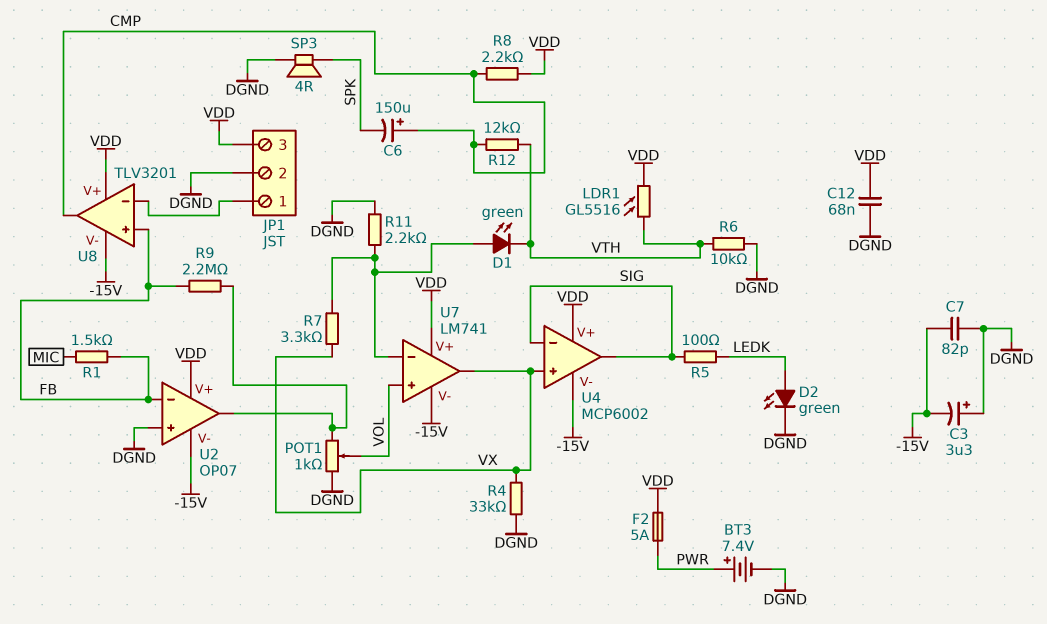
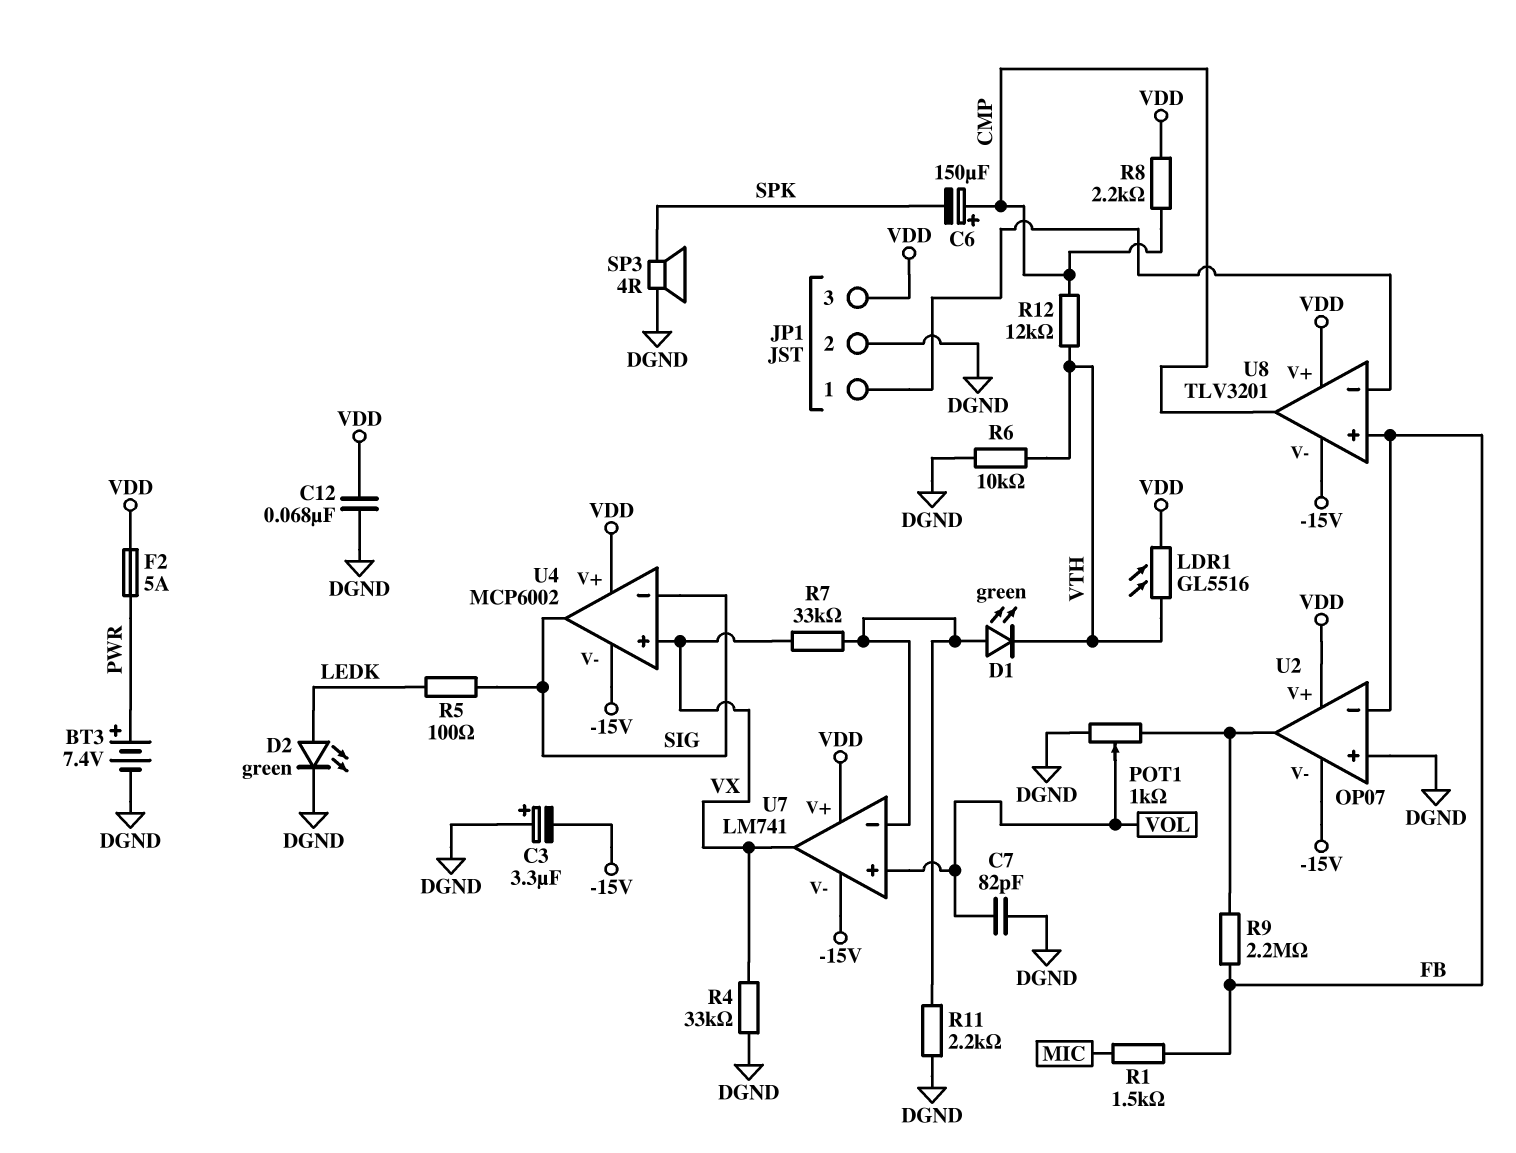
C7: 82pF (-15V, DGND) -> 82pF (DGND, VOL)
R7: 3.3k (U7/in-, VX) -> 33k (U7/in-, VX)

